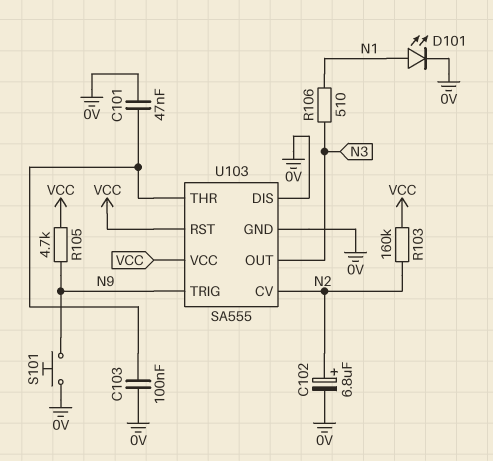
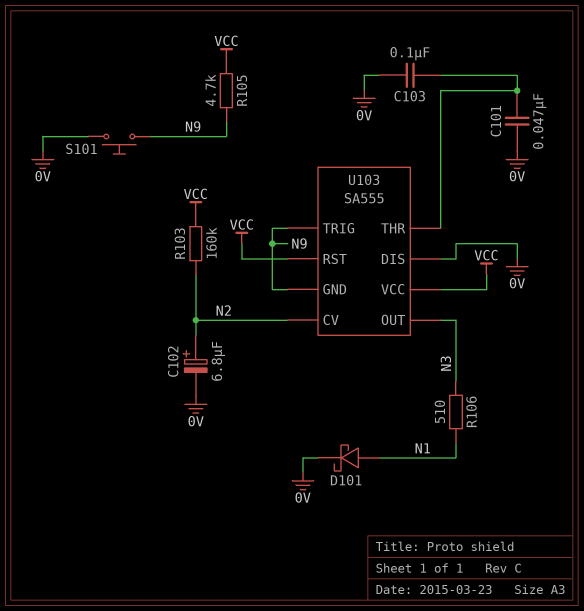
D101: LED (A N1, K 0V) -> schottky (A N1, K 0V)
U103 pin GND: 0V -> N9

